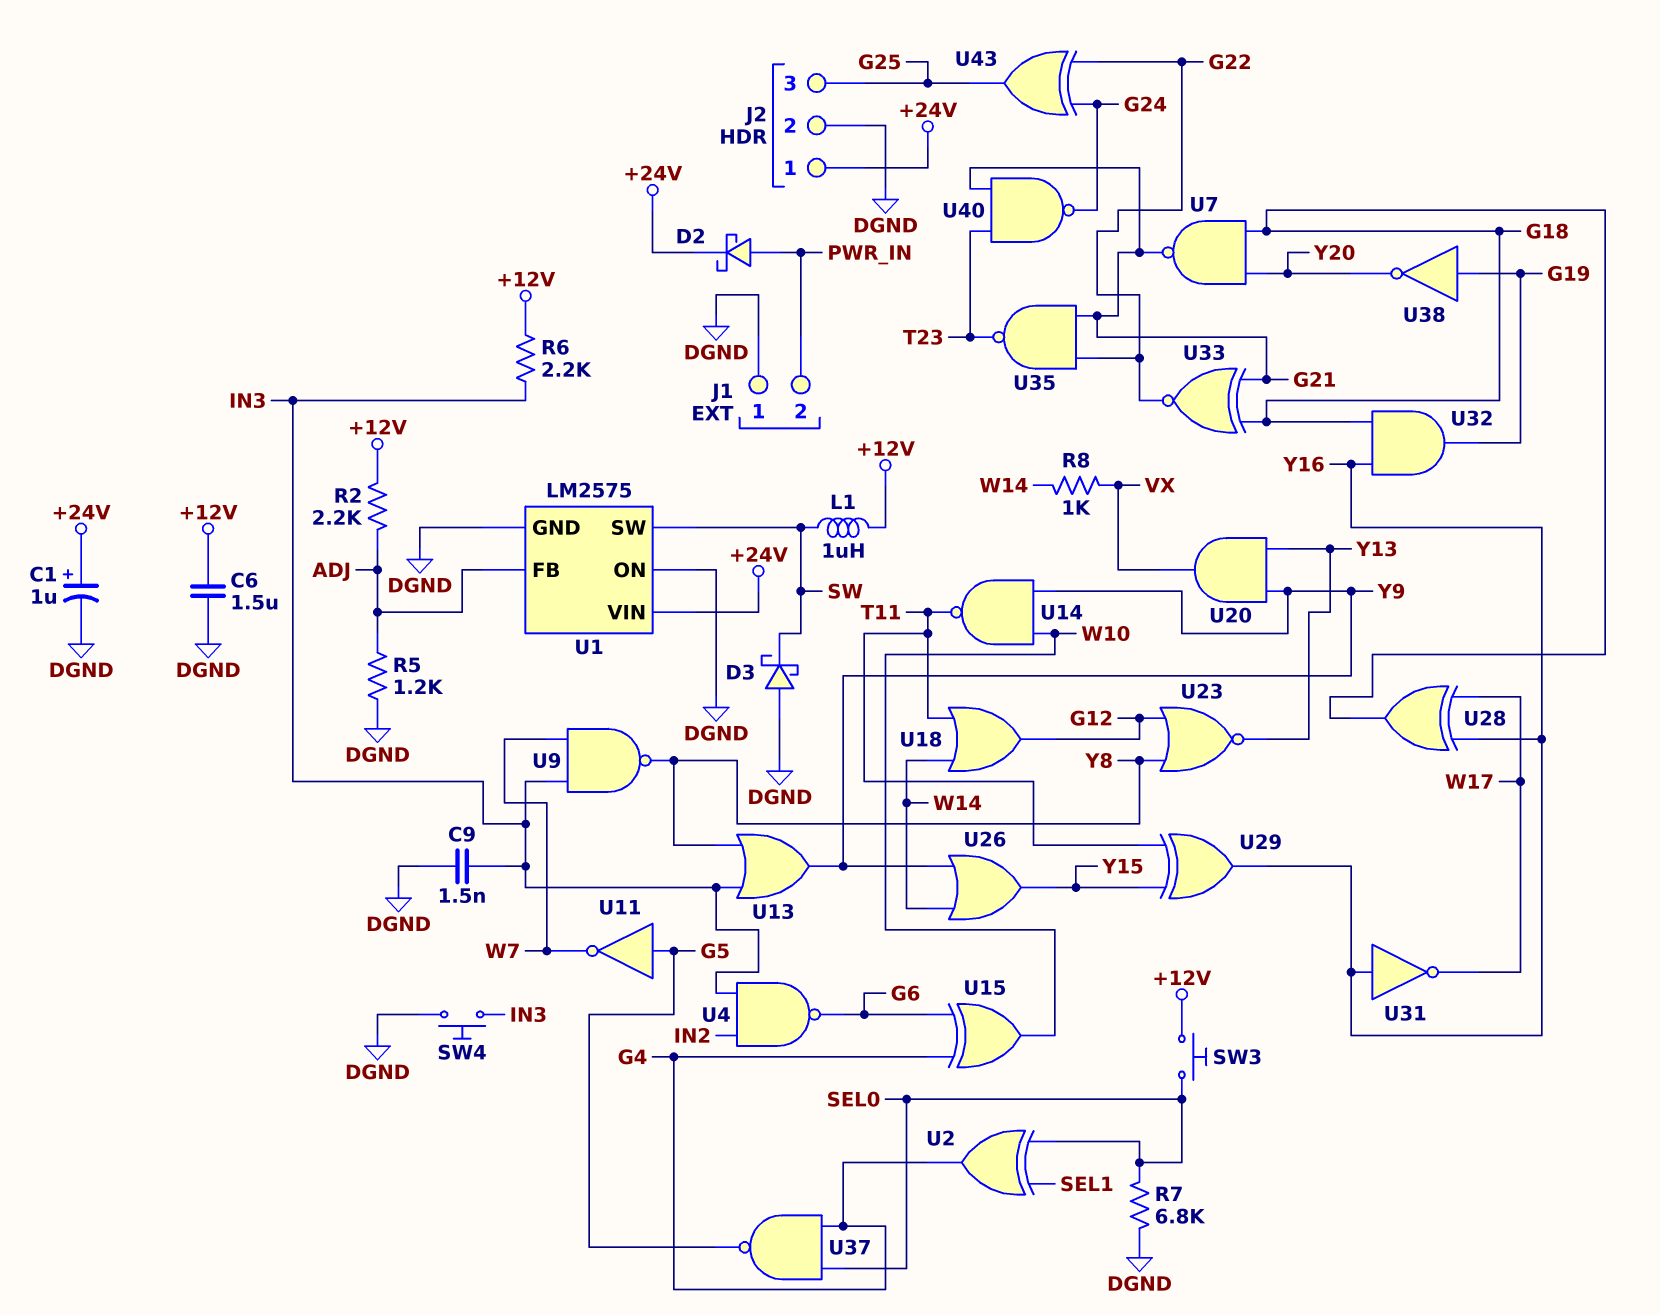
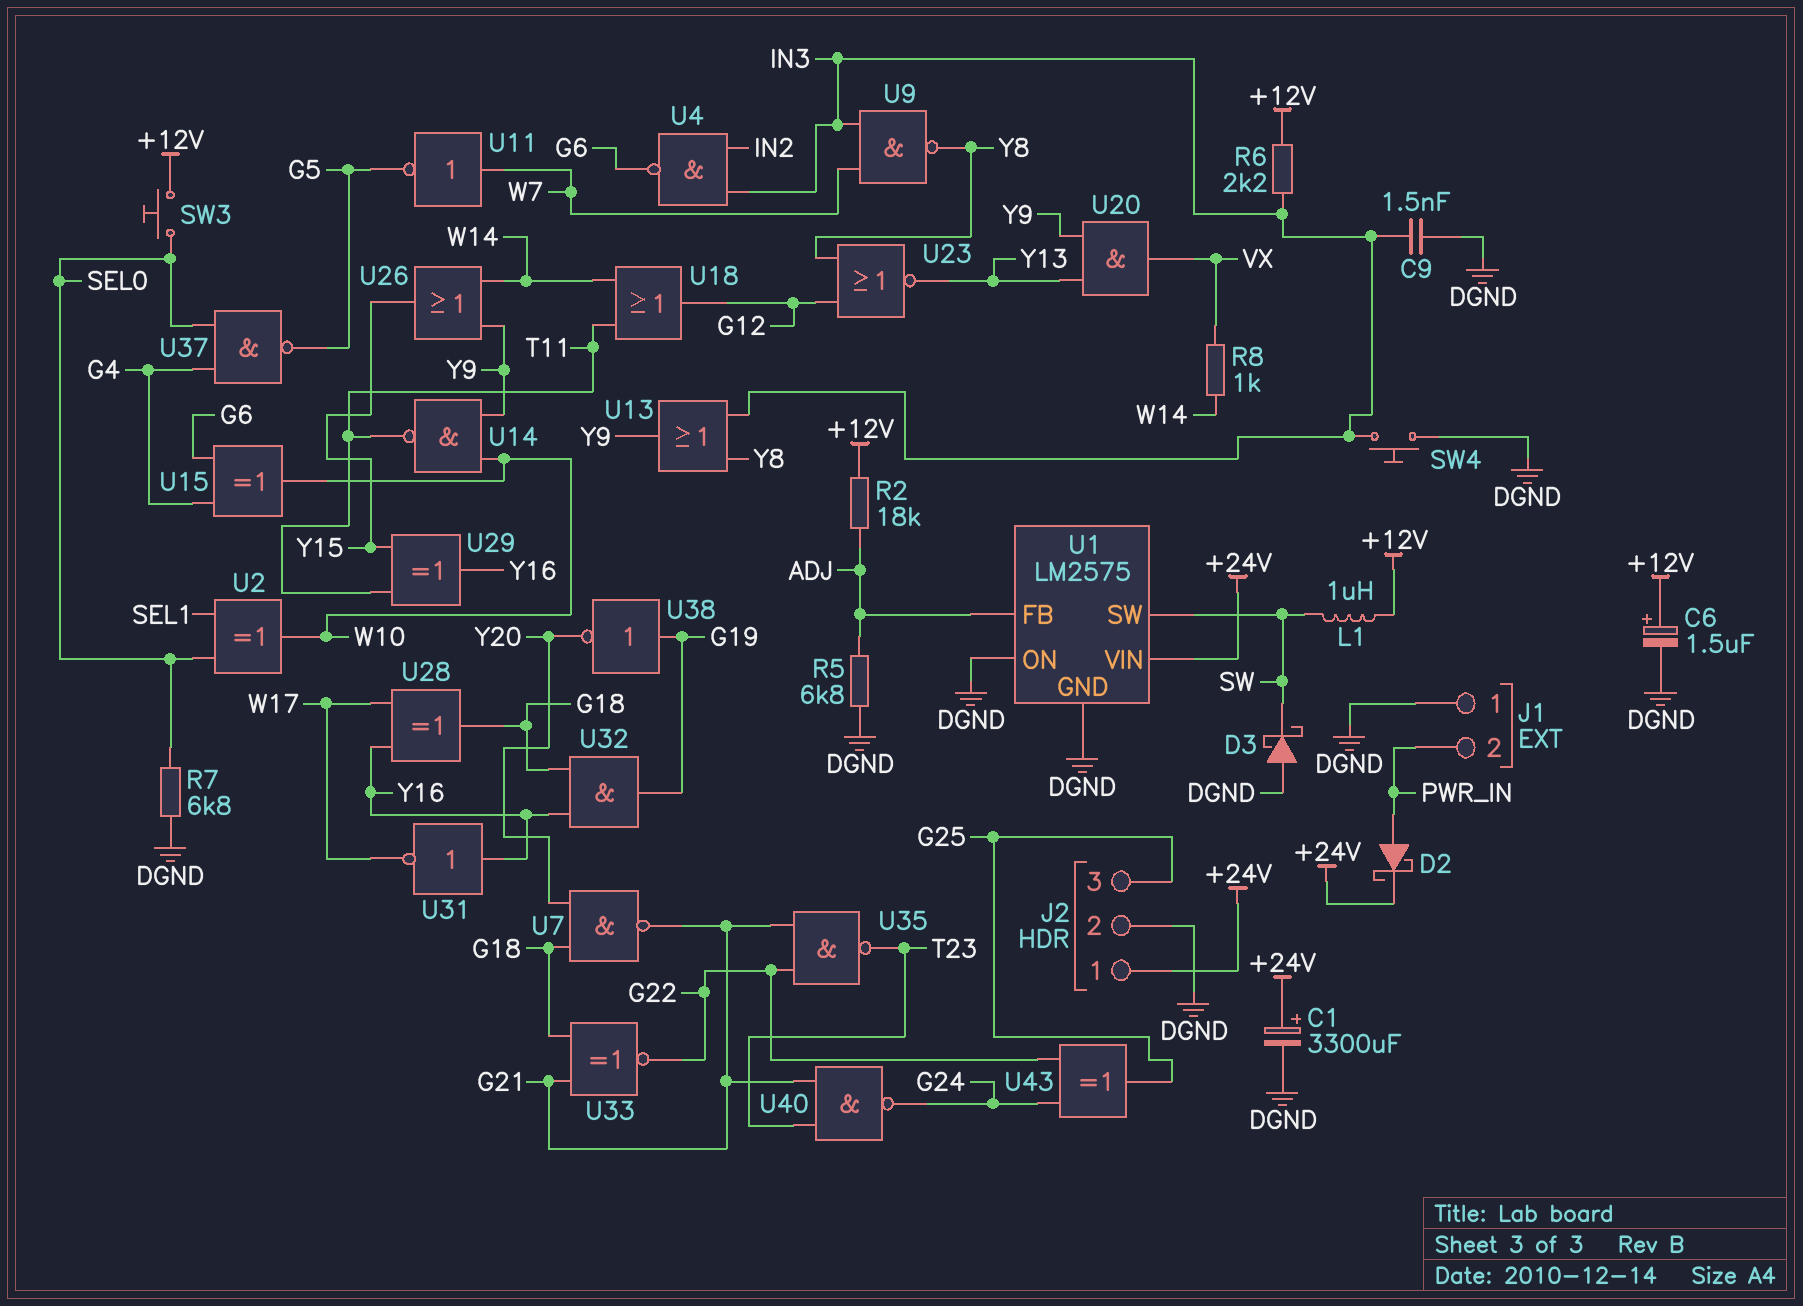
C1: 1uF (plus +24V, minus DGND) -> 3300uF (plus +24V, minus DGND)
C6: 1.5uF (+12V, DGND) -> 1.5uF (plus +12V, minus DGND)
R2: 2.2k (+12V, ADJ) -> 18k (+12V, ADJ)
R5: 1.2k (ADJ, DGND) -> 6.8k (ADJ, DGND)
U2: XOR (in SEL0, in SEL1, out G4) -> XOR (in SEL0, in SEL1, out W10)
U11: NOT (in G5, out W7) -> NOT (in W7, out G5)

